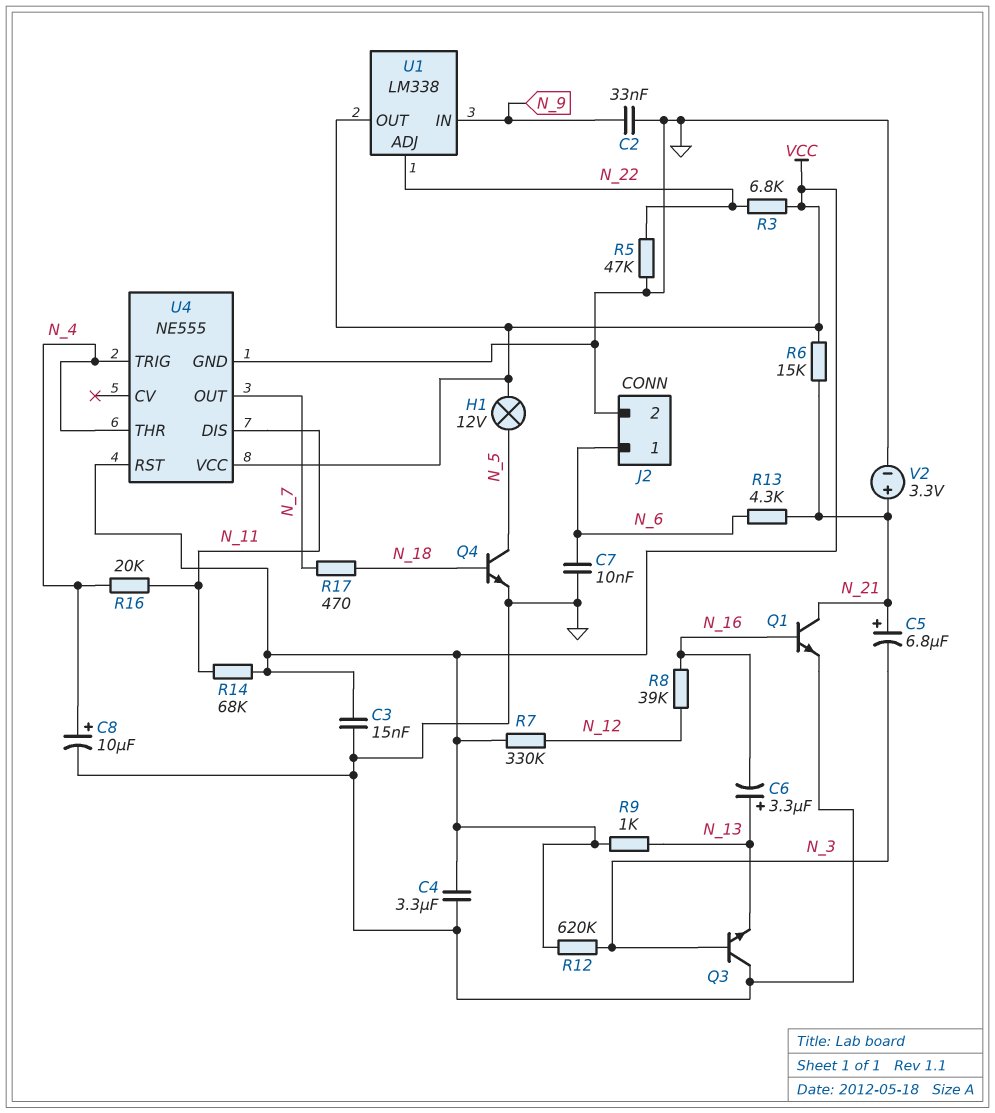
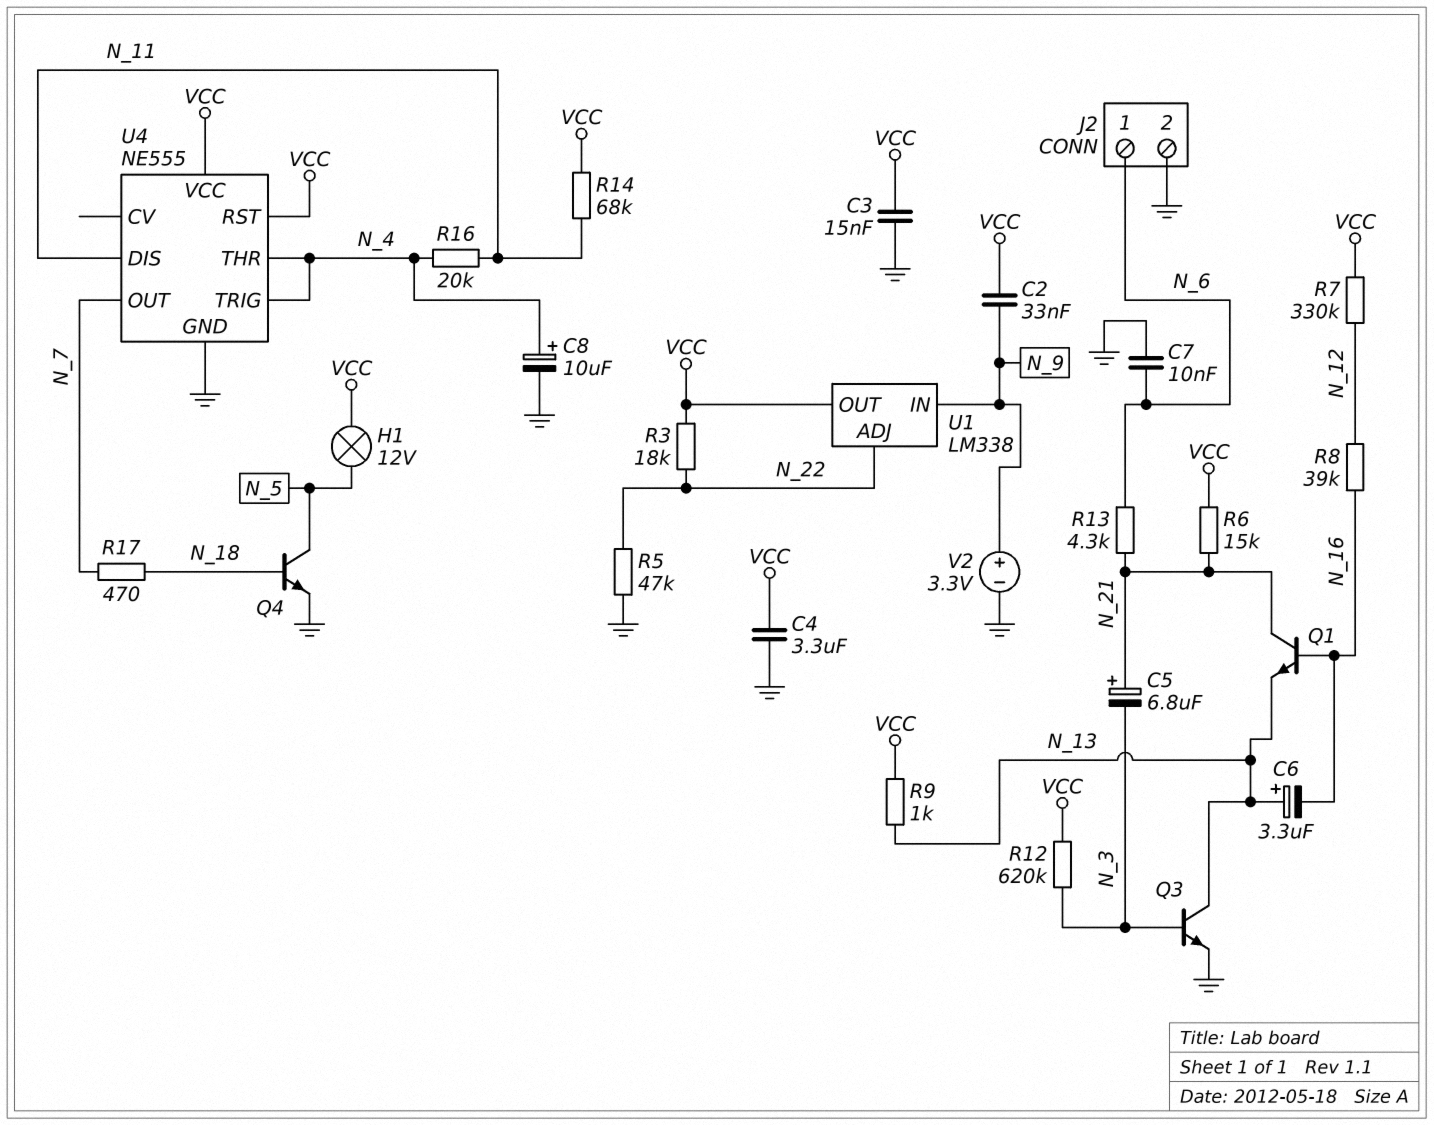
C2: 33nF (GND, N_9) -> 33nF (N_9, VCC)
Q1: NPN (B N_16, C N_21, E GND) -> NPN (B N_16, C N_21, E N_13)
Q3: NPN (B N_3, C GND, E N_13) -> NPN (B N_3, C N_13, E GND)
R3: 6.8k (N_22, VCC) -> 18k (N_22, VCC)
V2: 3.3V (plus N_21, minus GND) -> 3.3V (plus N_9, minus GND)

